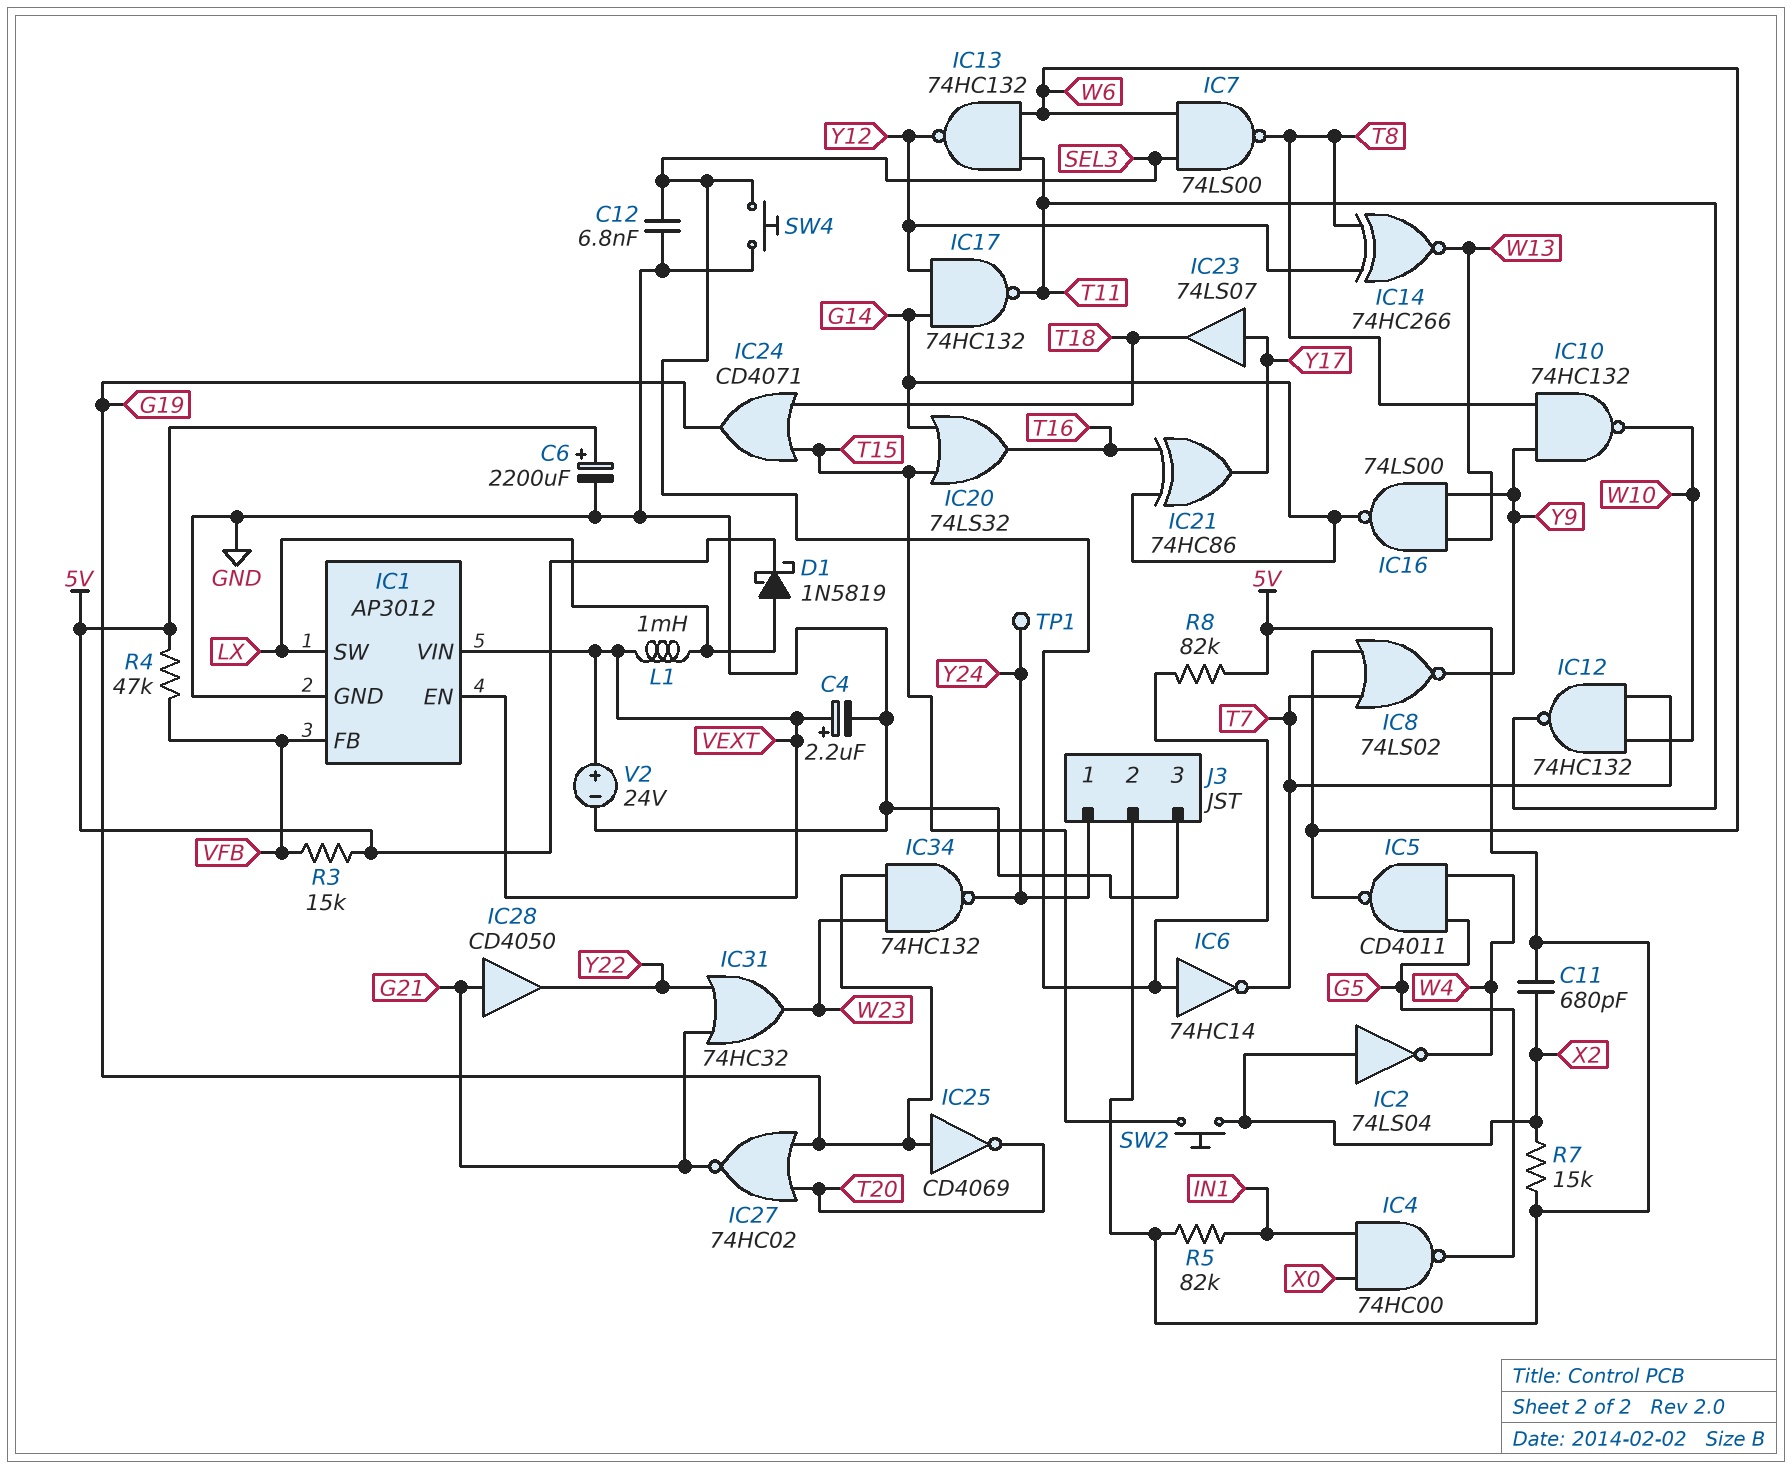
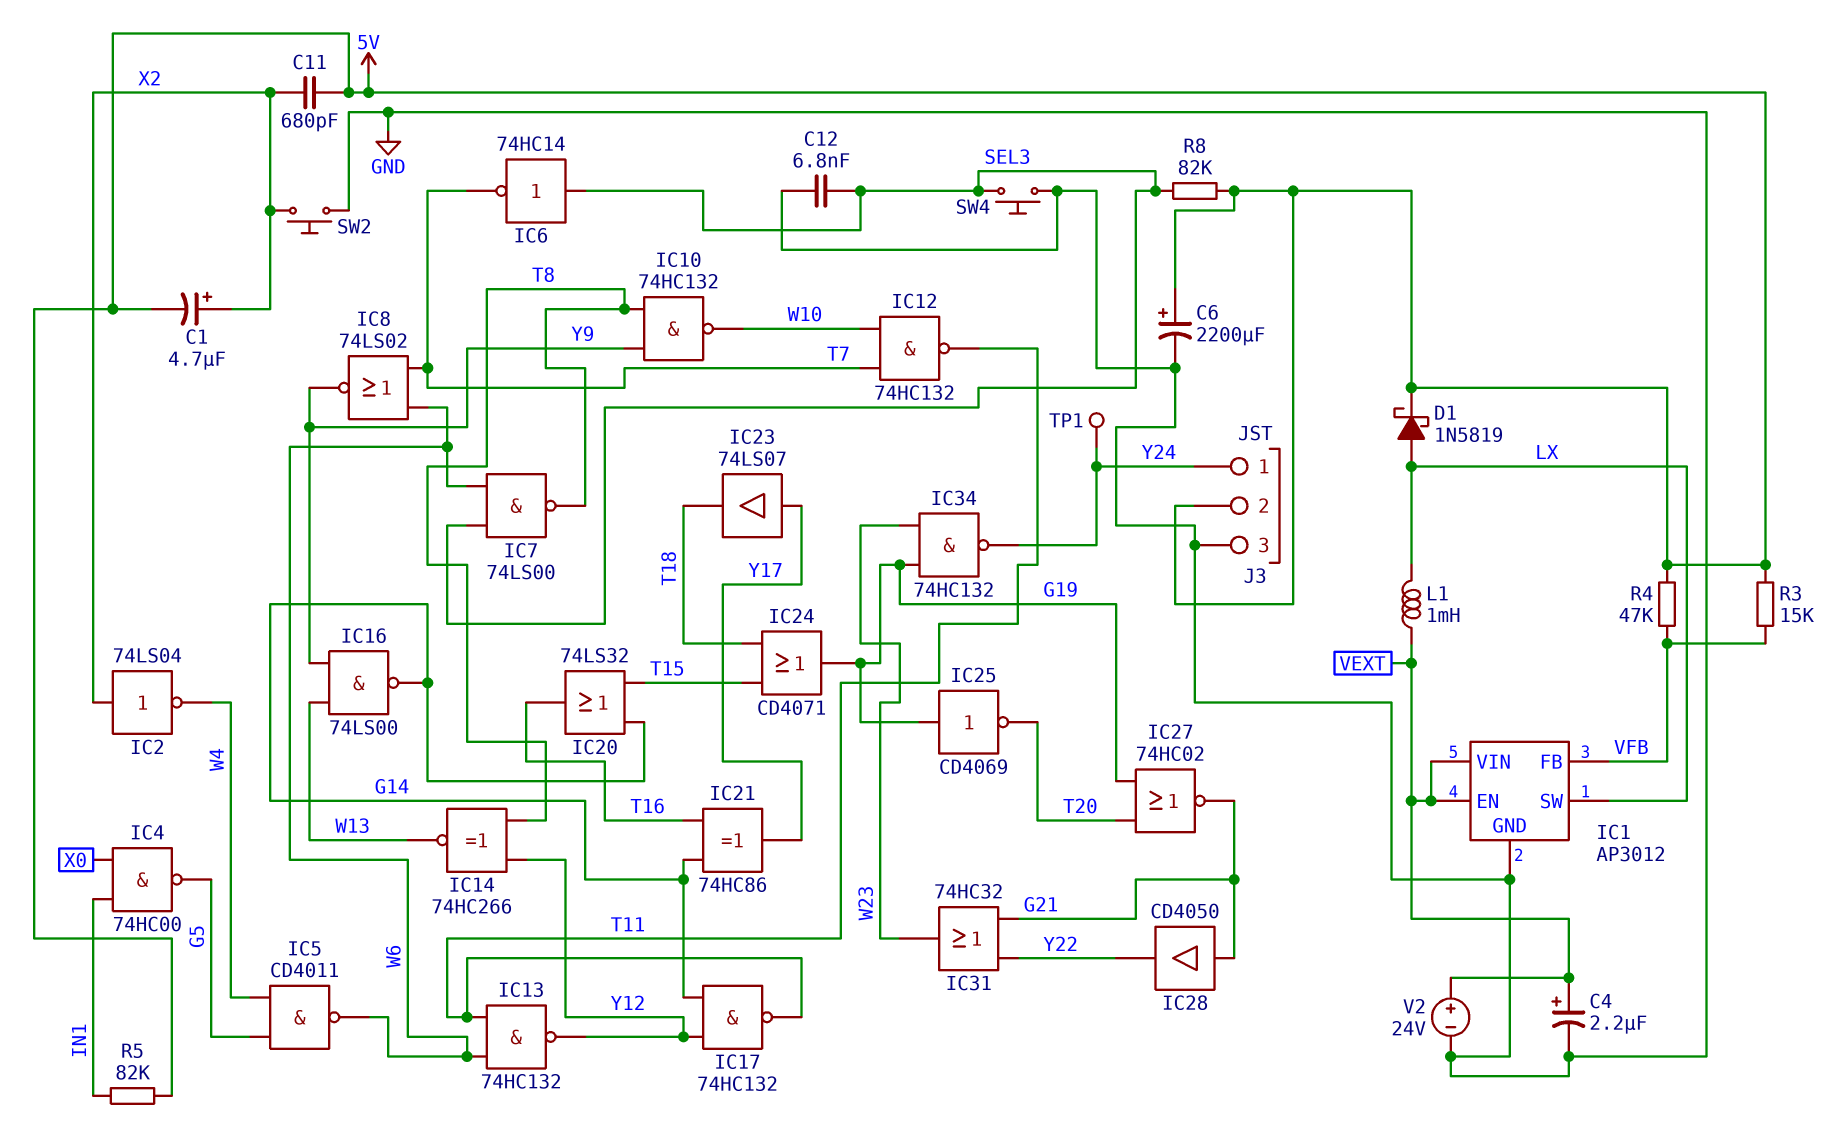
C1: none -> 4.7uF (plus X2, minus 5V)
R7: 15k (5V, X2) -> none
SW2: button (T15, X2) -> button (GND, X2)

